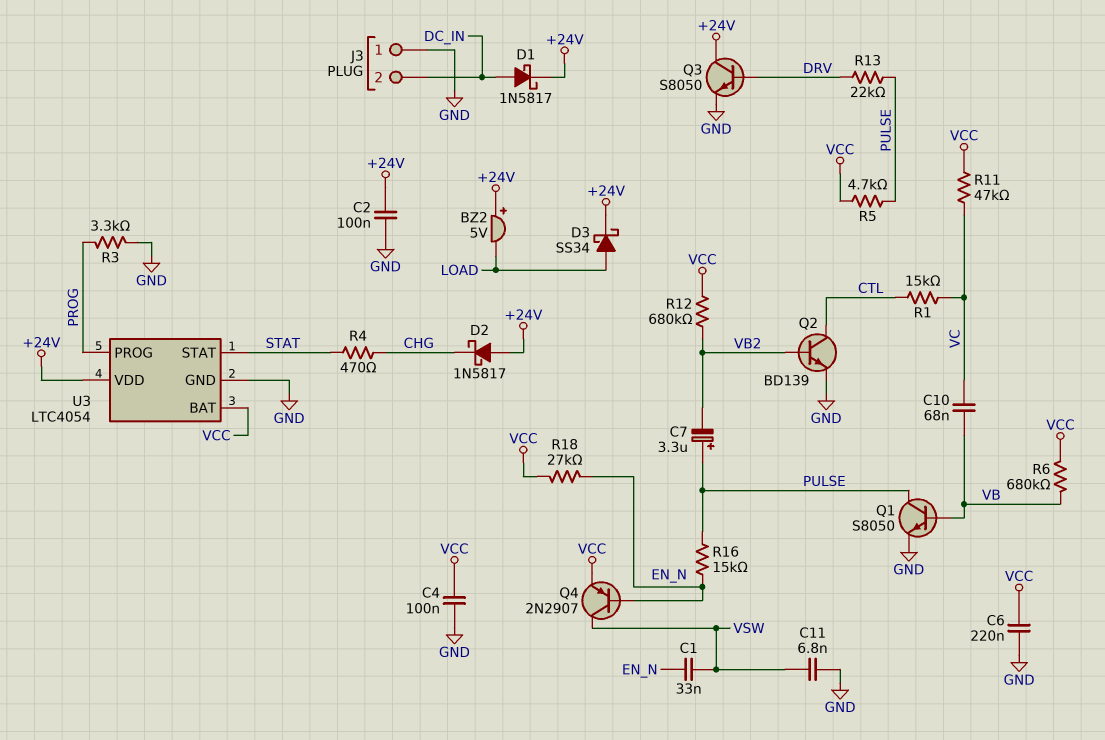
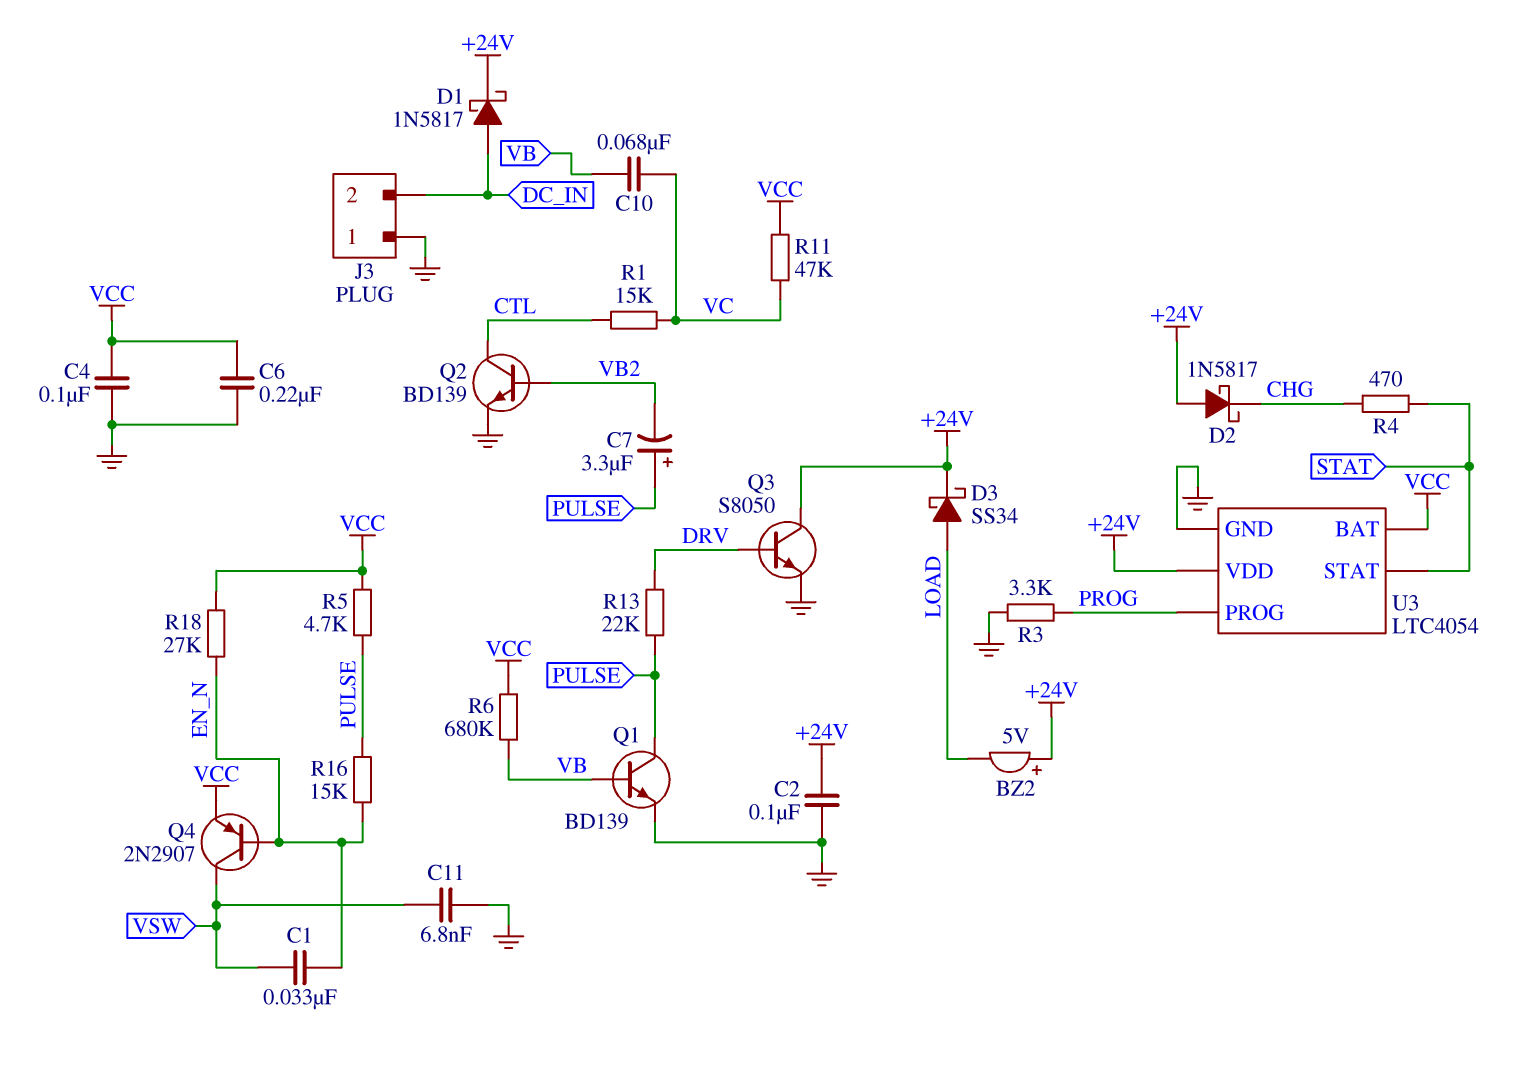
Q1: NPN S8050 (B VB, C PULSE, E GND) -> NPN BD139 (B VB, C PULSE, E GND)
R12: 680k (VB2, VCC) -> none

